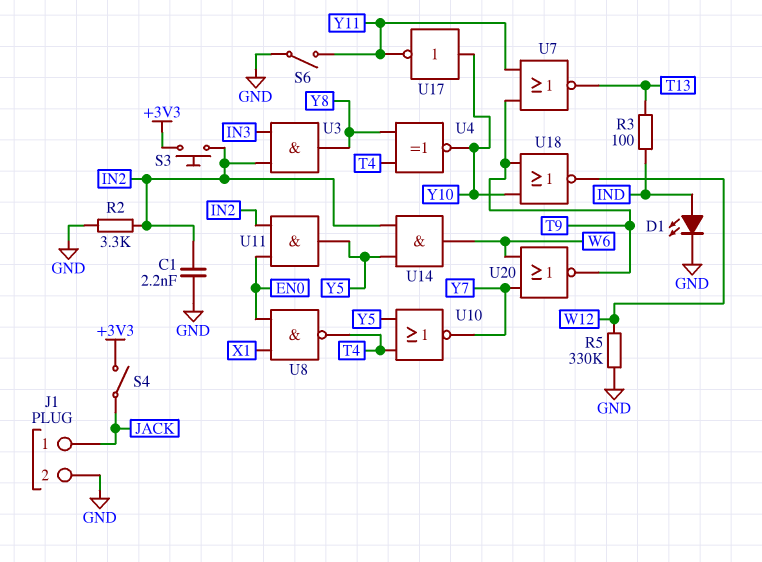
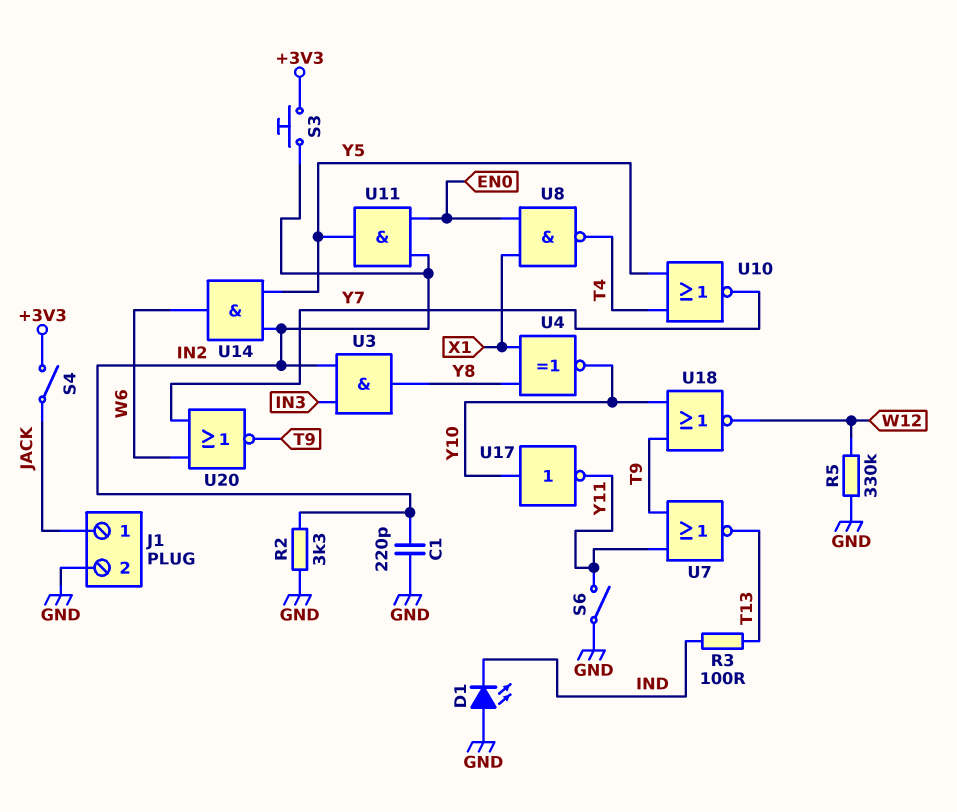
C1: 2.2nF (GND, IN2) -> 220pF (GND, IN2)
D1: LED (A IND, K GND) -> LED (A GND, K IND)
U4: XNOR (in T4, in Y8, out Y10) -> XNOR (in X1, in Y8, out Y10)

